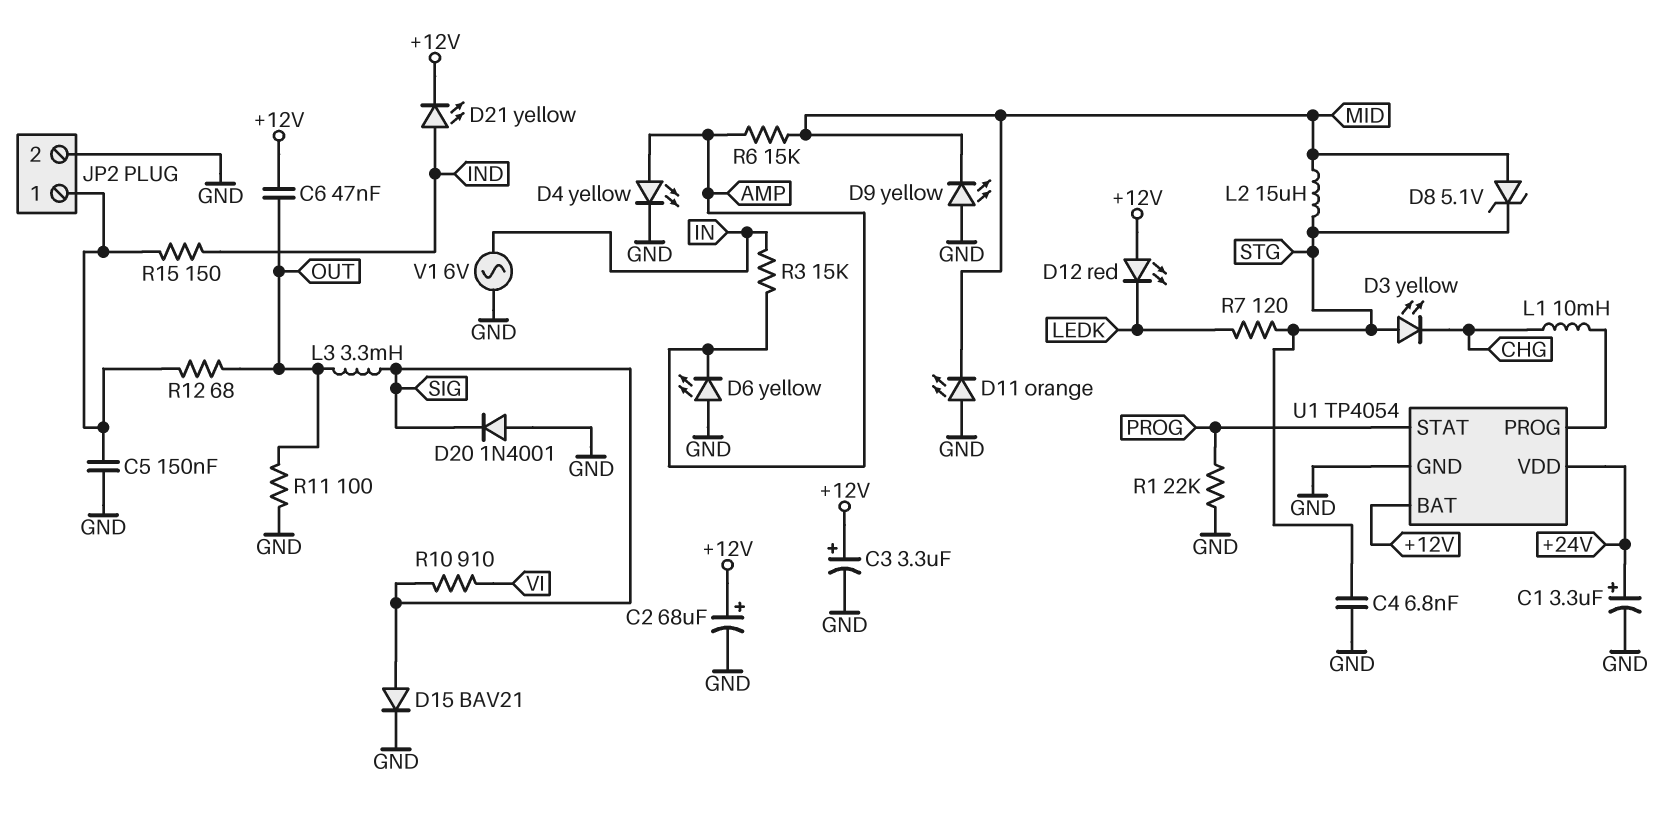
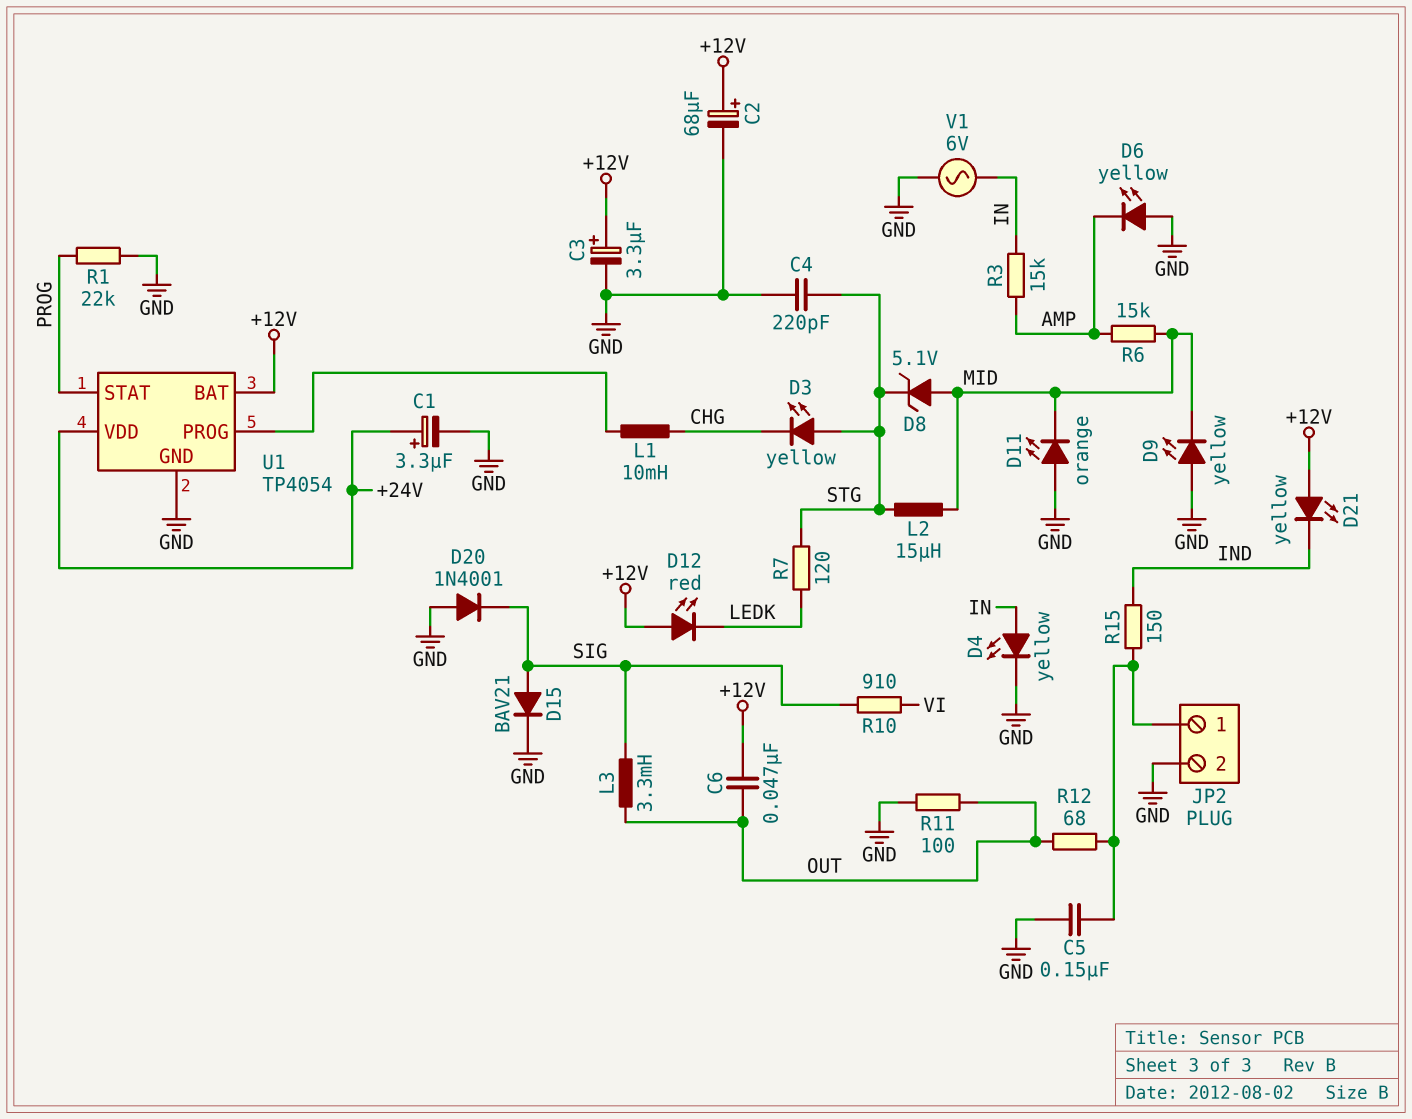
C4: 6.8nF (GND, STG) -> 220pF (GND, STG)
D4: LED yellow (A AMP, K GND) -> LED yellow (A IN, K GND)
D21: LED yellow (A IND, K +12V) -> LED yellow (A +12V, K IND)

